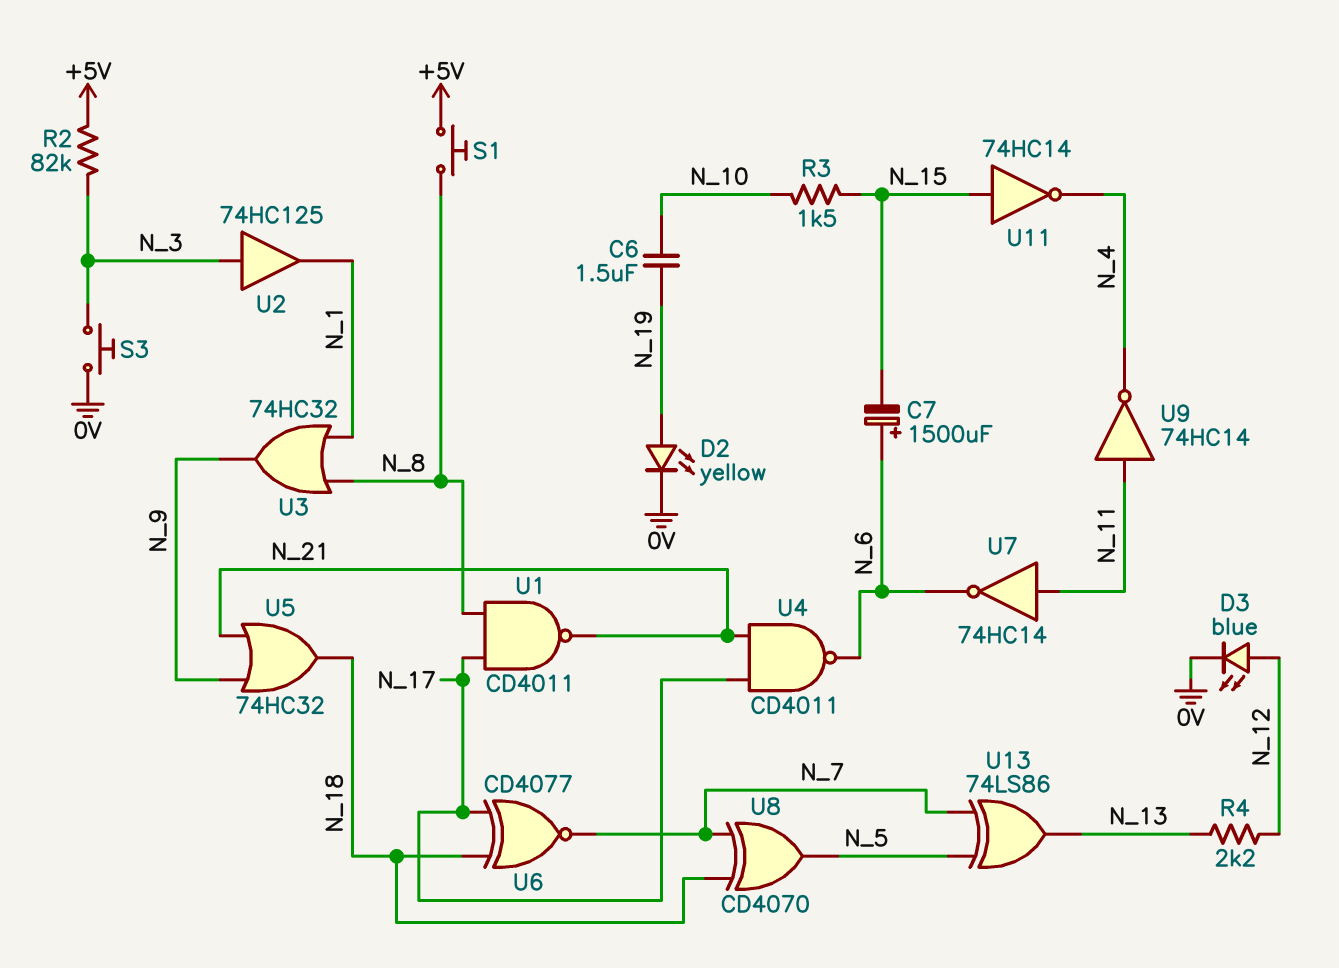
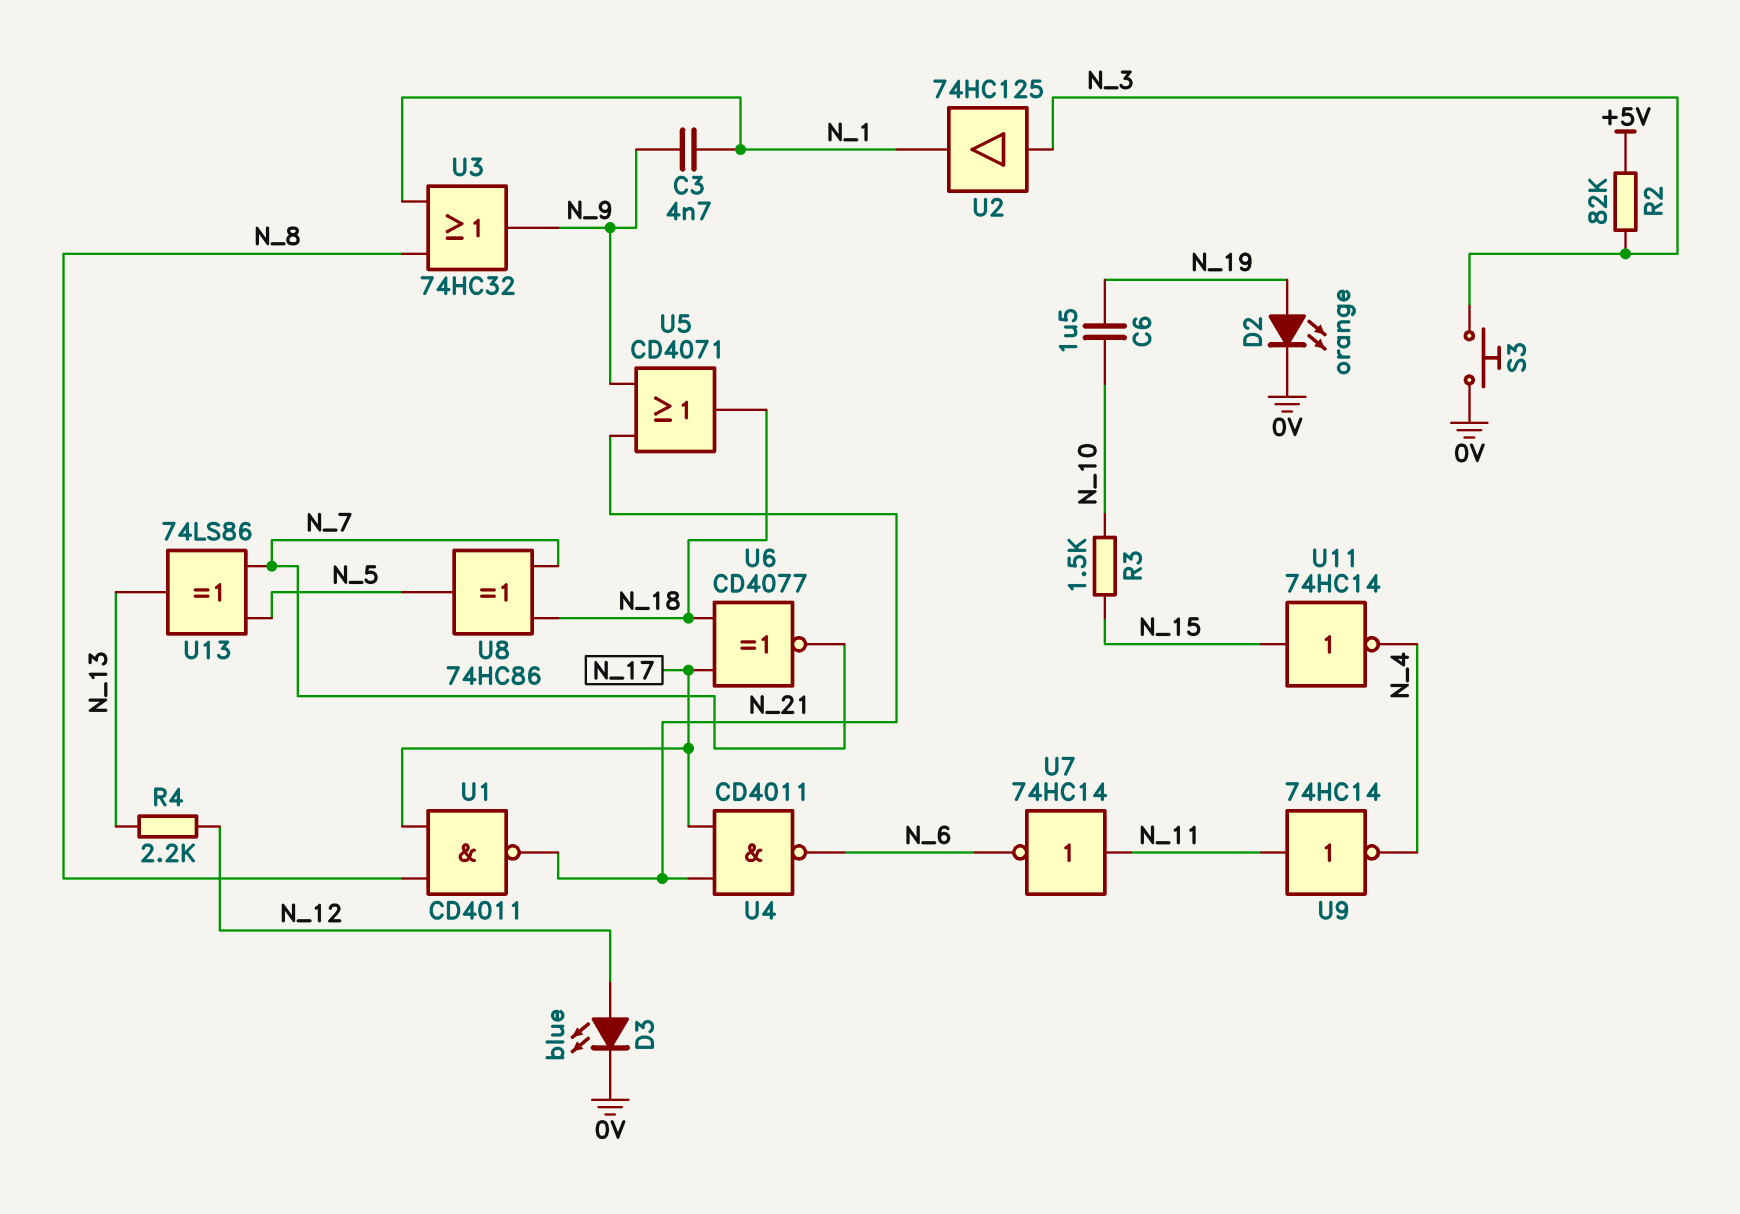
C3: none -> 4.7nF (N_1, N_9)
C7: 1500uF (plus N_6, minus N_15) -> none
D2: LED yellow (A N_19, K 0V) -> LED orange (A N_19, K 0V)
S1: button (+5V, N_8) -> none
U5: OR 74HC32 (in N_9, in N_21, out N_18) -> OR CD4071 (in N_9, in N_21, out N_18)
U8: XOR CD4070 (in N_7, in N_18, out N_5) -> XOR 74HC86 (in N_7, in N_18, out N_5)

